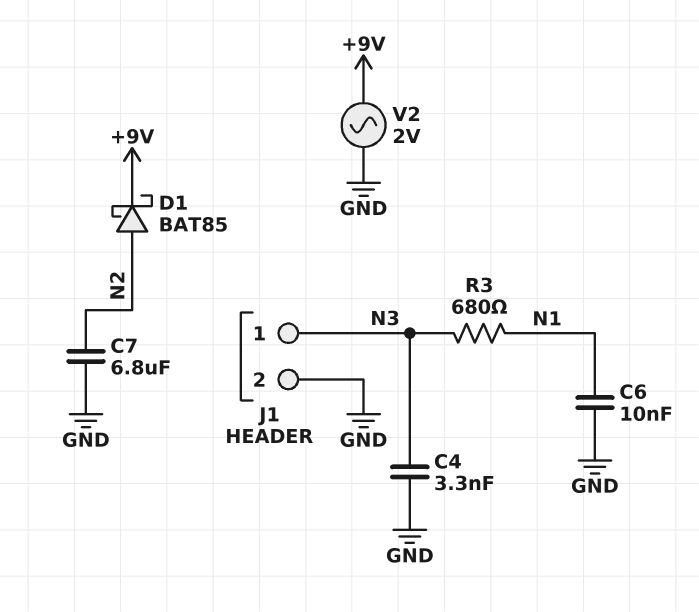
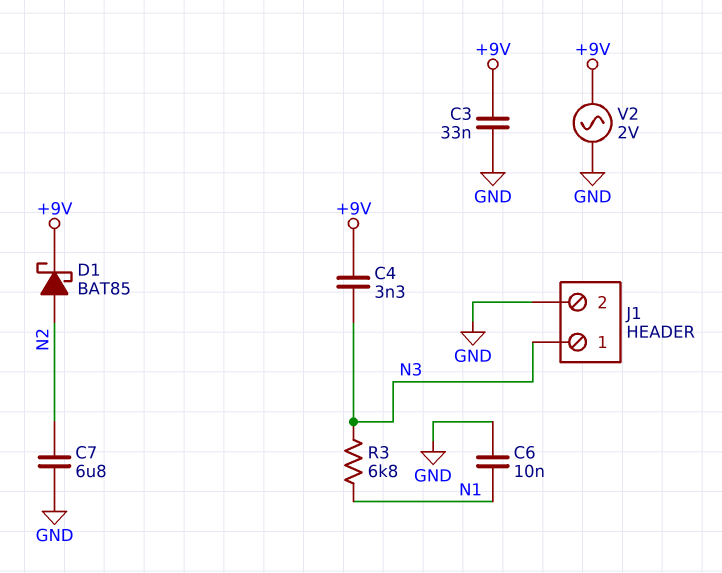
C3: none -> 33nF (+9V, GND)
C4: 3.3nF (GND, N3) -> 3.3nF (+9V, N3)
R3: 680 (N1, N3) -> 6.8k (N1, N3)

